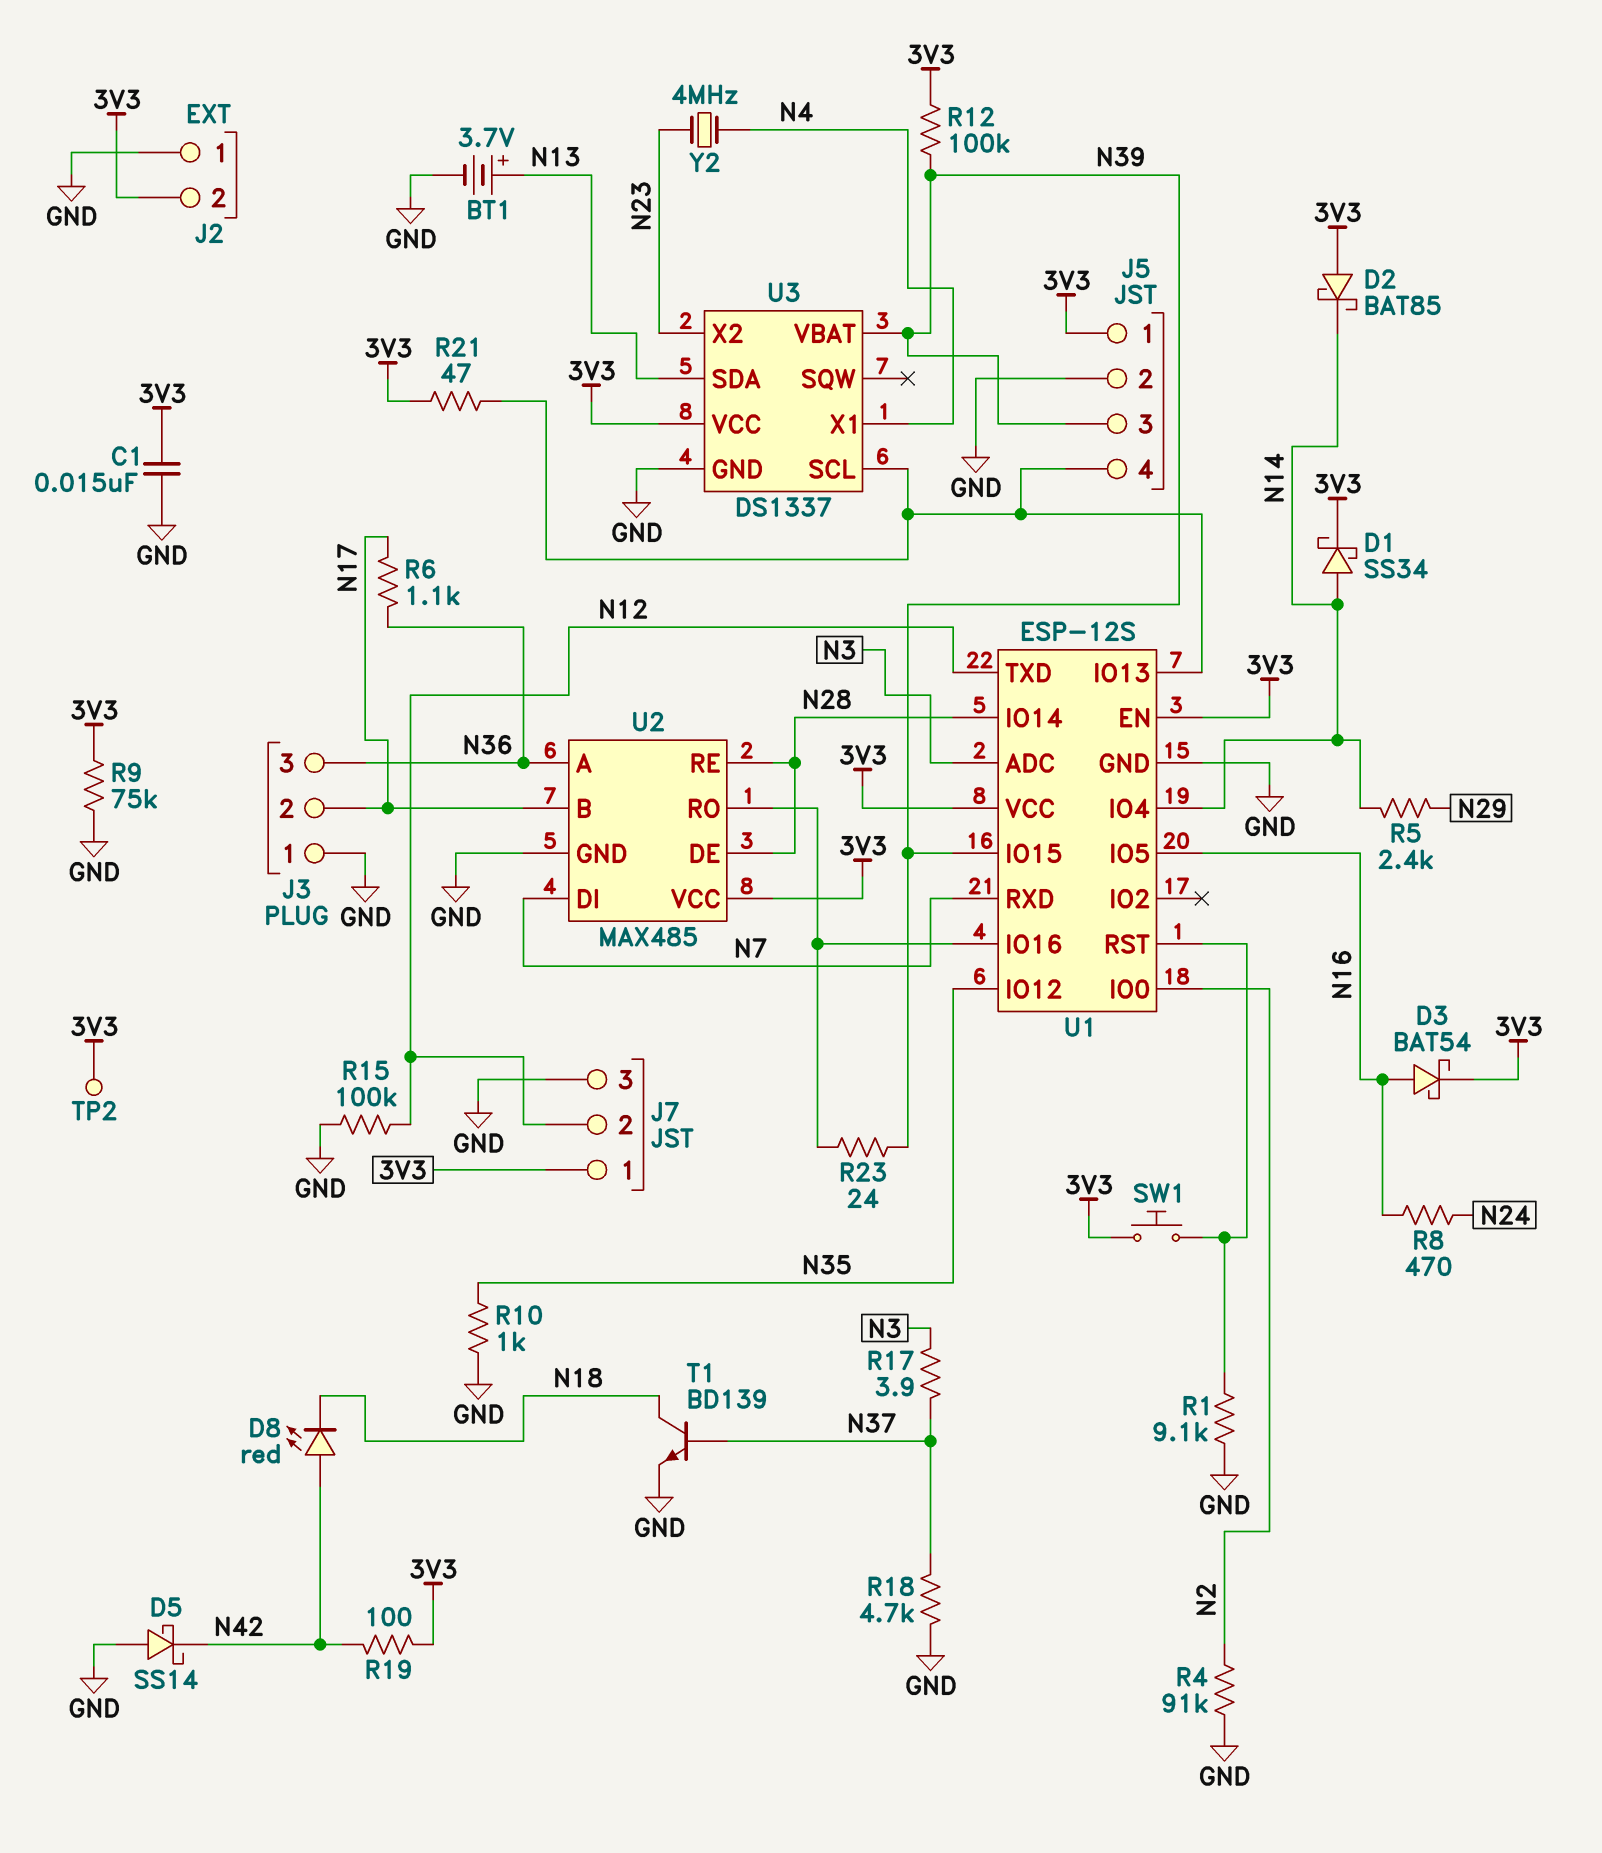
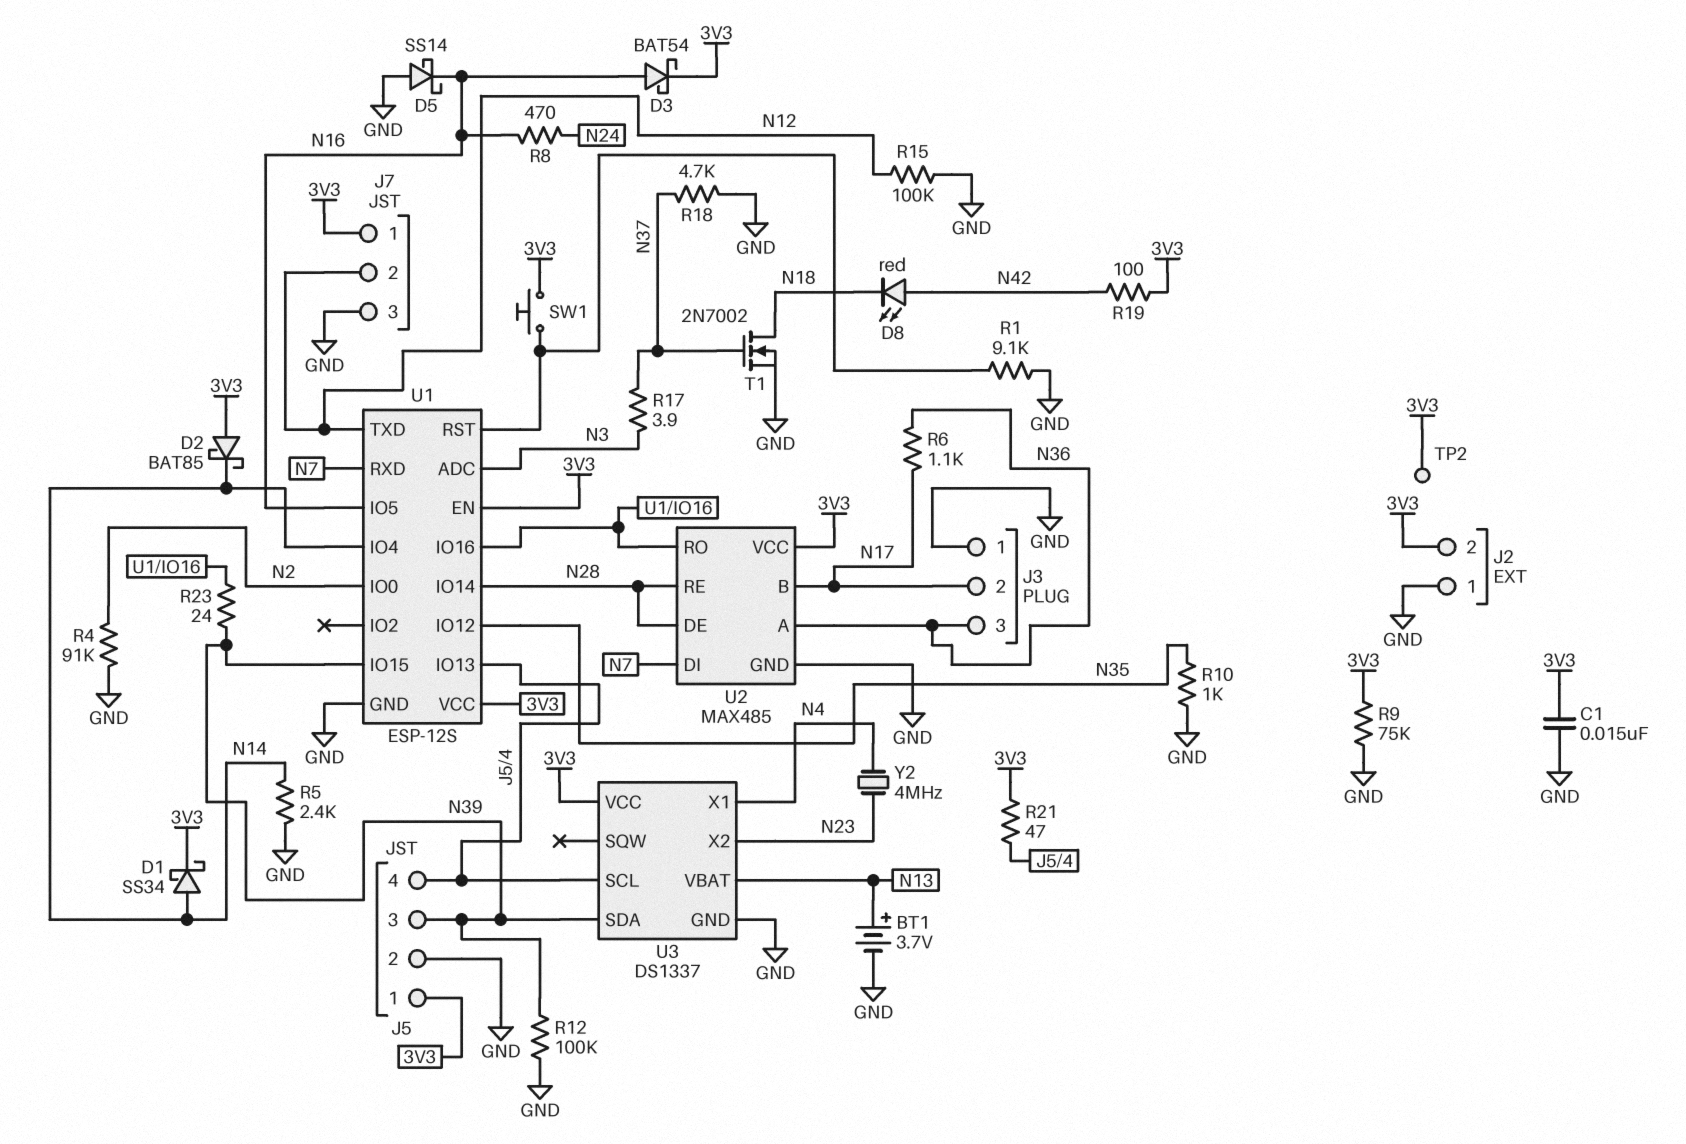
D5: schottky SS14 (A GND, K N42) -> schottky SS14 (A GND, K N16)
R5: 2.4k (N14, N29) -> 2.4k (GND, N14)
R12: 100k (3V3, N39) -> 100k (GND, N39)
T1: NPN BD139 (B N37, C N18, E GND) -> NMOS 2N7002 (G N37, D N18, S GND)
U3 pin SDA: N13 -> N39
U3 pin VBAT: N39 -> N13

